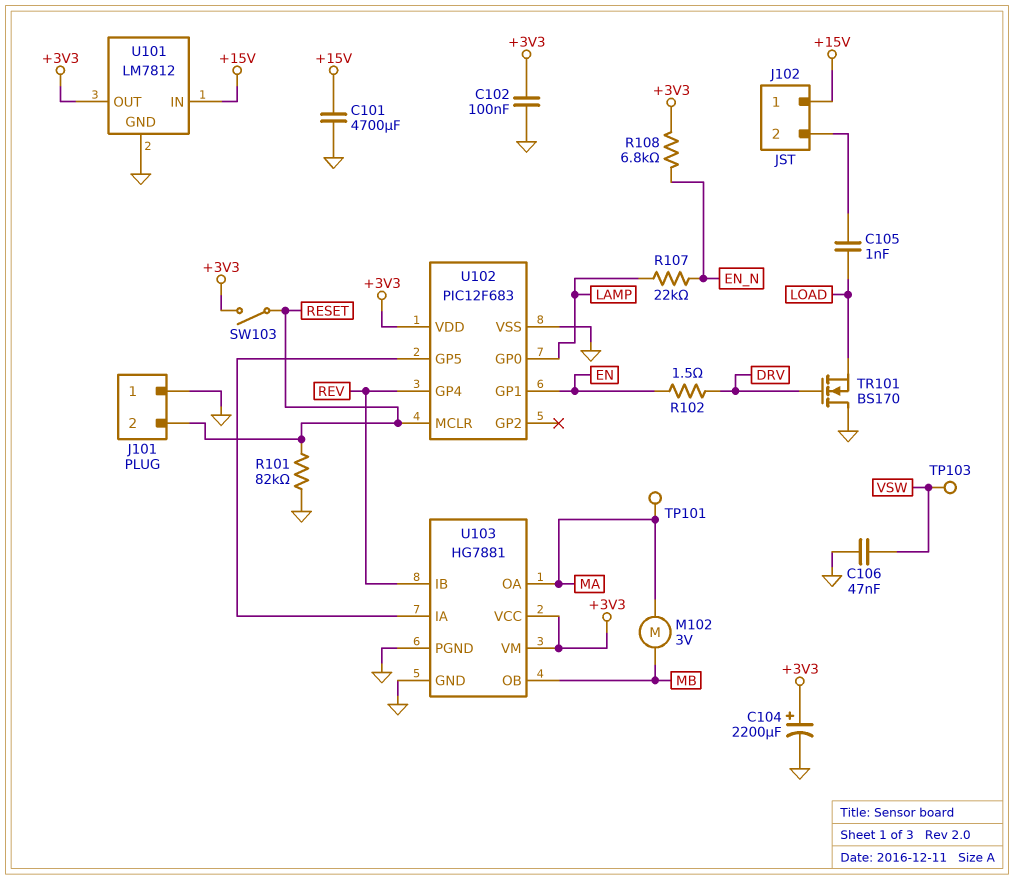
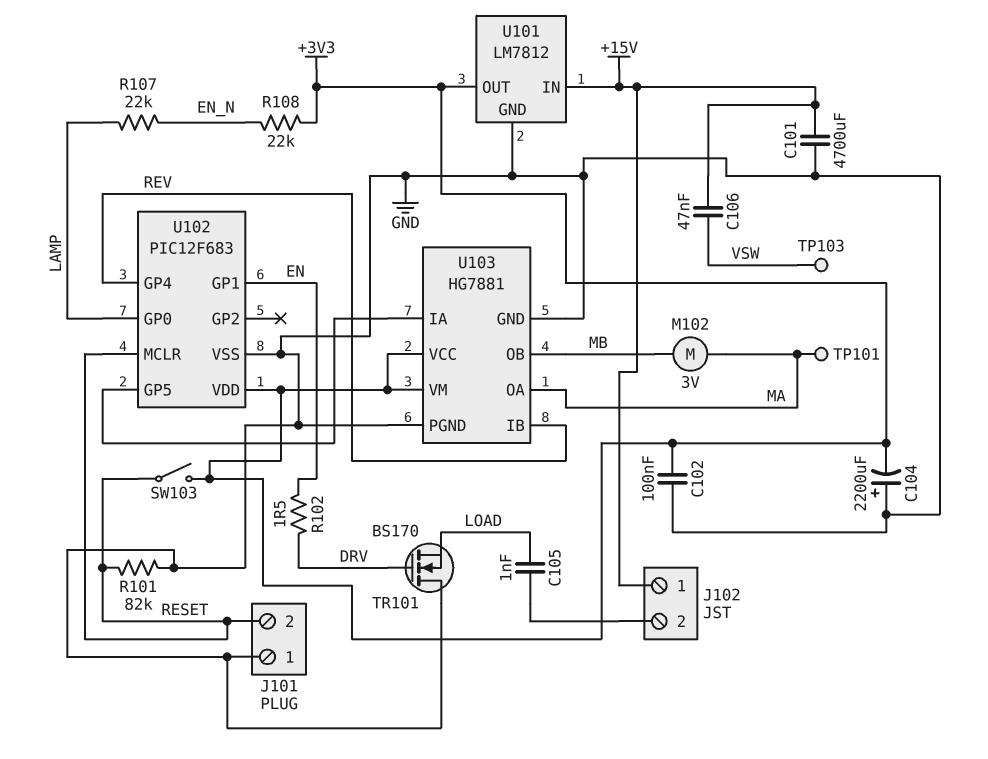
C104: 2200uF (plus +3V3, minus GND) -> 2200uF (plus GND, minus +3V3)
C106: 47nF (GND, VSW) -> 47nF (+15V, VSW)
R108: 6.8k (+3V3, EN_N) -> 22k (+3V3, EN_N)

